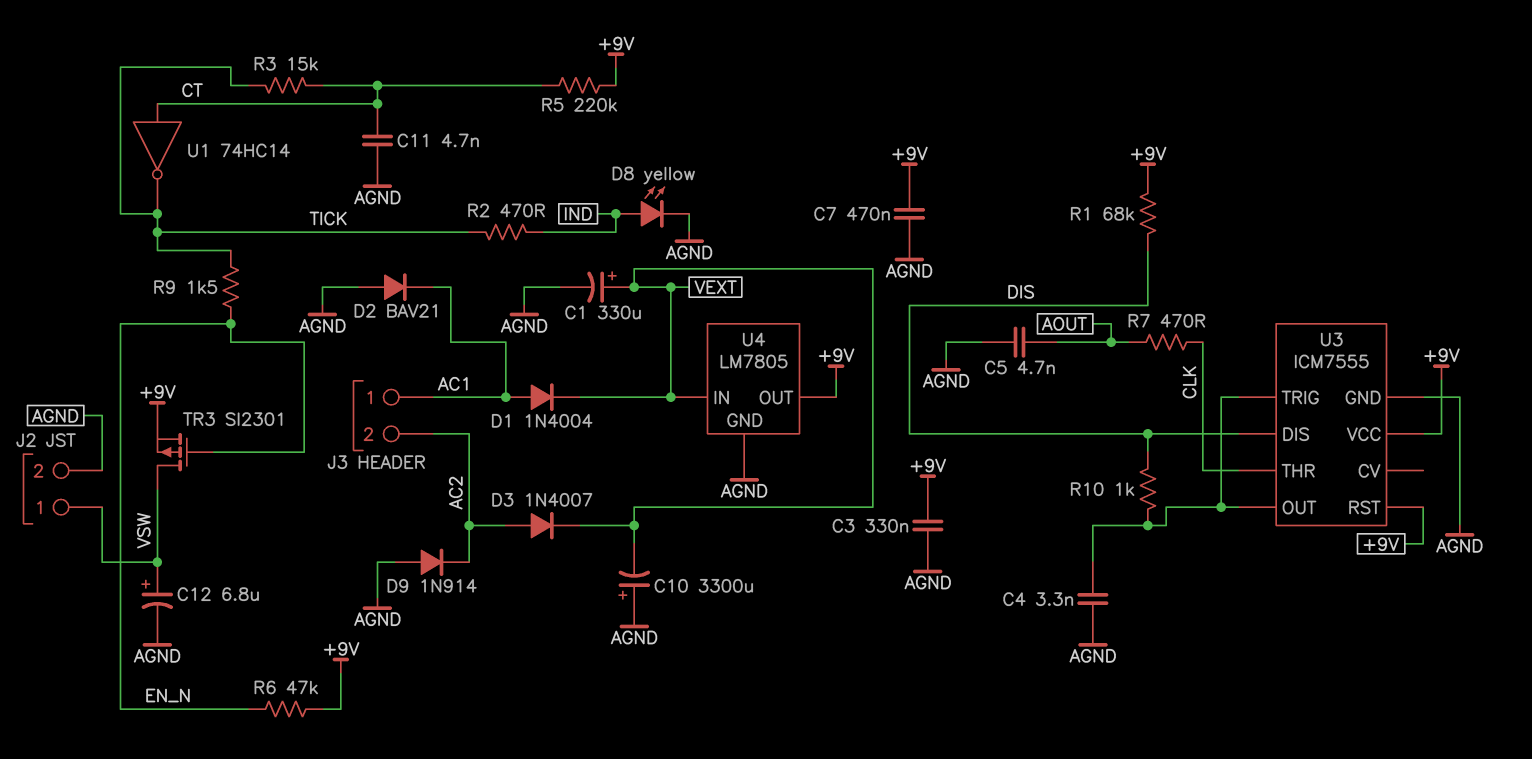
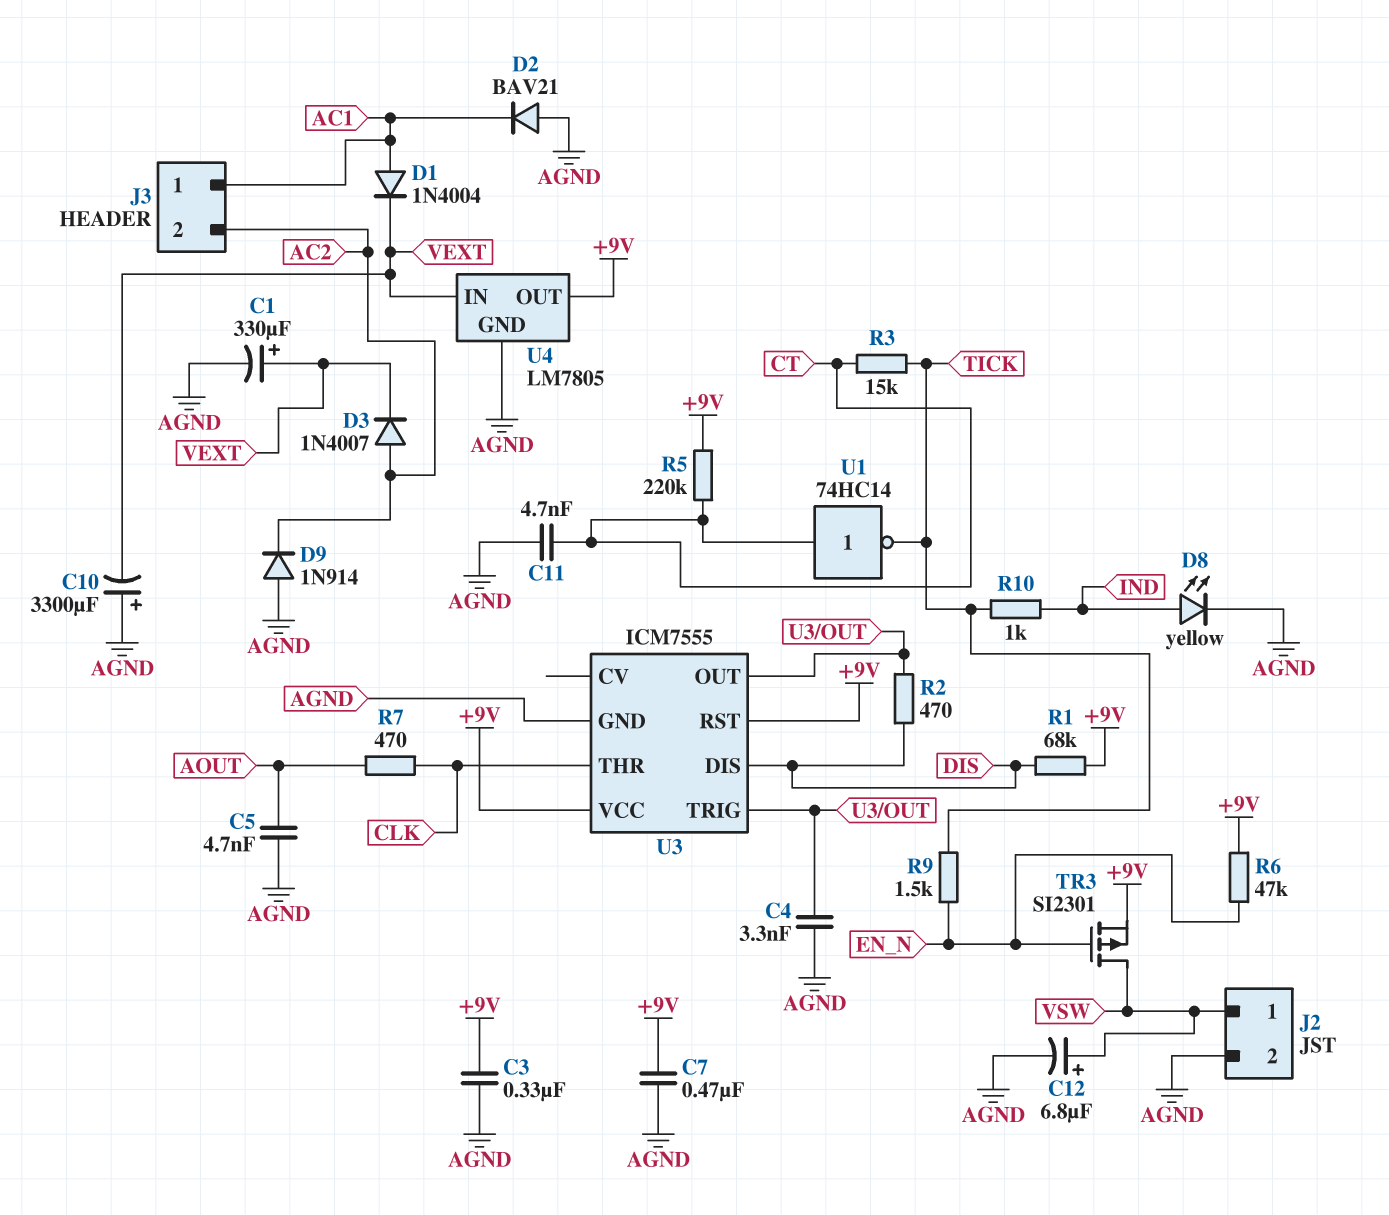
R2: 470 (IND, TICK) -> 470 (DIS, U3/OUT)
R10: 1k (DIS, U3/OUT) -> 1k (IND, TICK)

